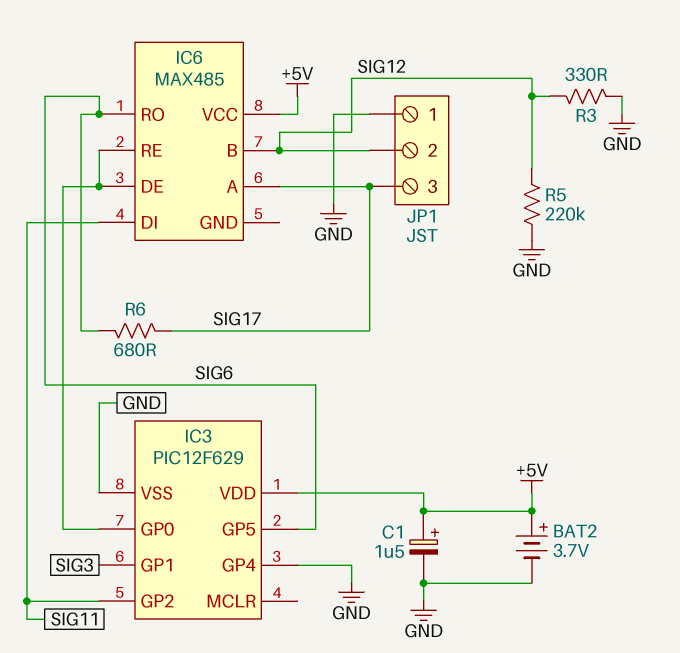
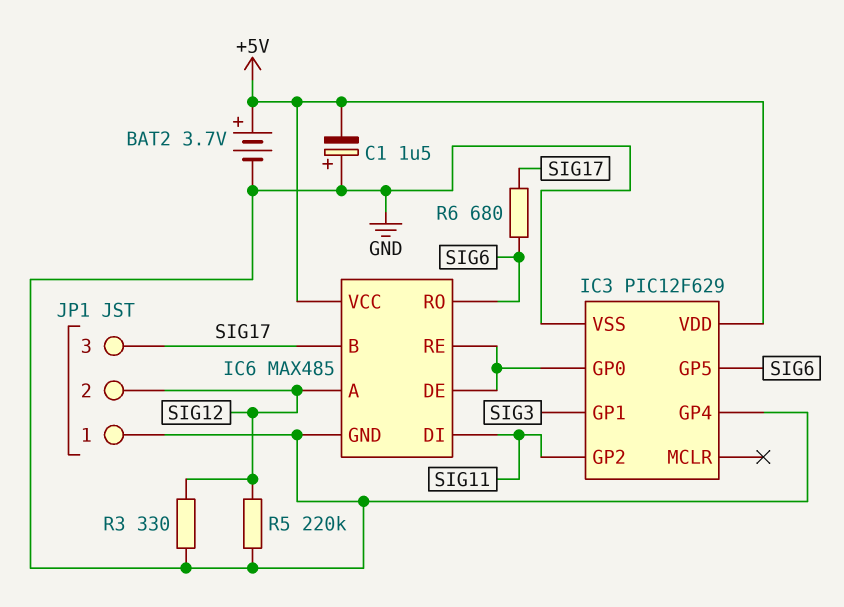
C1: 1.5uF (plus +5V, minus GND) -> 1.5uF (plus GND, minus +5V)
IC6 pin A: SIG17 -> SIG12
IC6 pin B: SIG12 -> SIG17
IC6 pin GND: none -> GND

